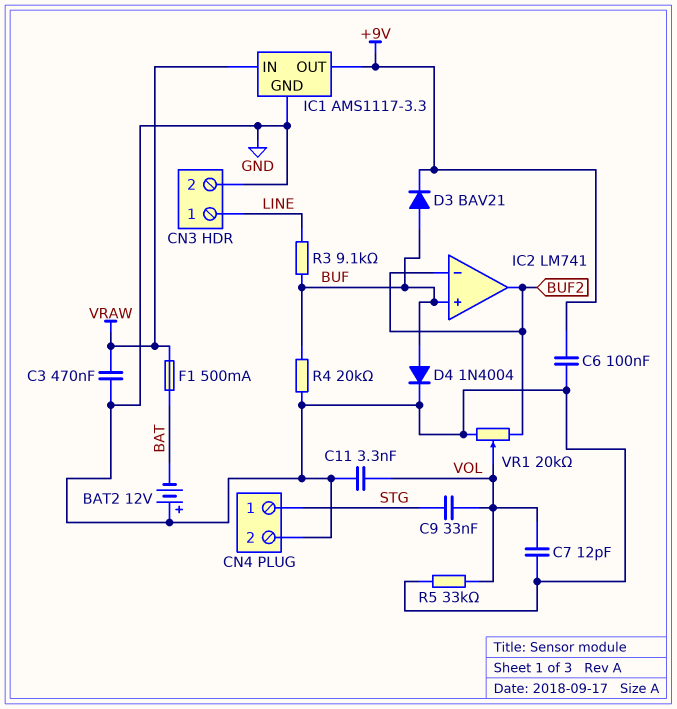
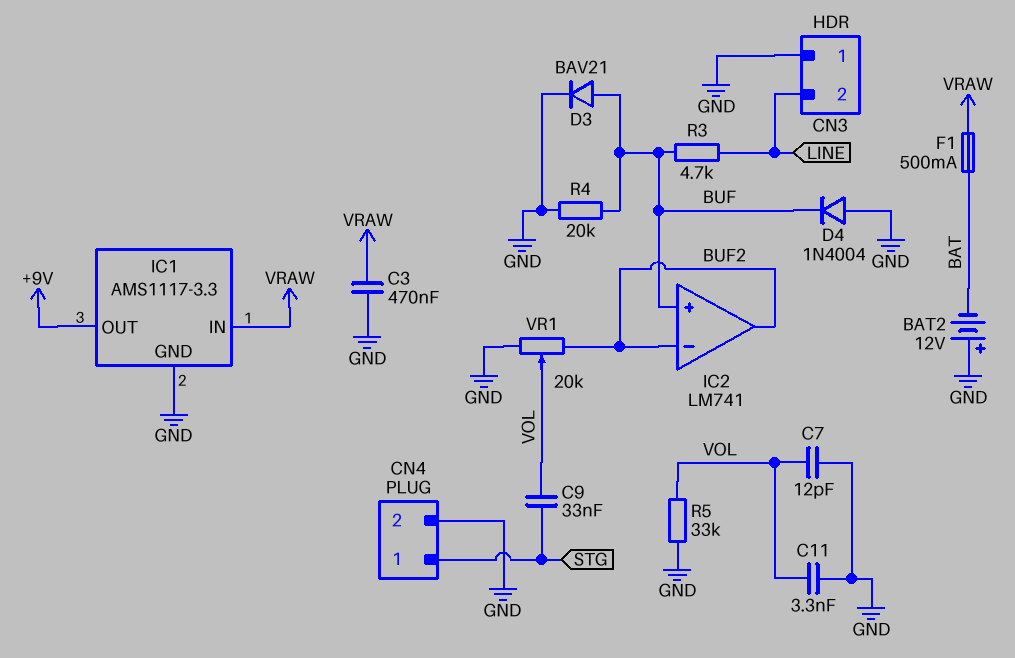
C6: 100nF (+9V, GND) -> none
CN3 pin 1: LINE -> GND
CN3 pin 2: GND -> LINE
D3: diode BAV21 (A BUF, K +9V) -> diode BAV21 (A BUF, K GND)
D4: diode 1N4004 (A BUF, K GND) -> diode 1N4004 (A GND, K BUF)
R3: 9.1k (BUF, LINE) -> 4.7k (BUF, LINE)

